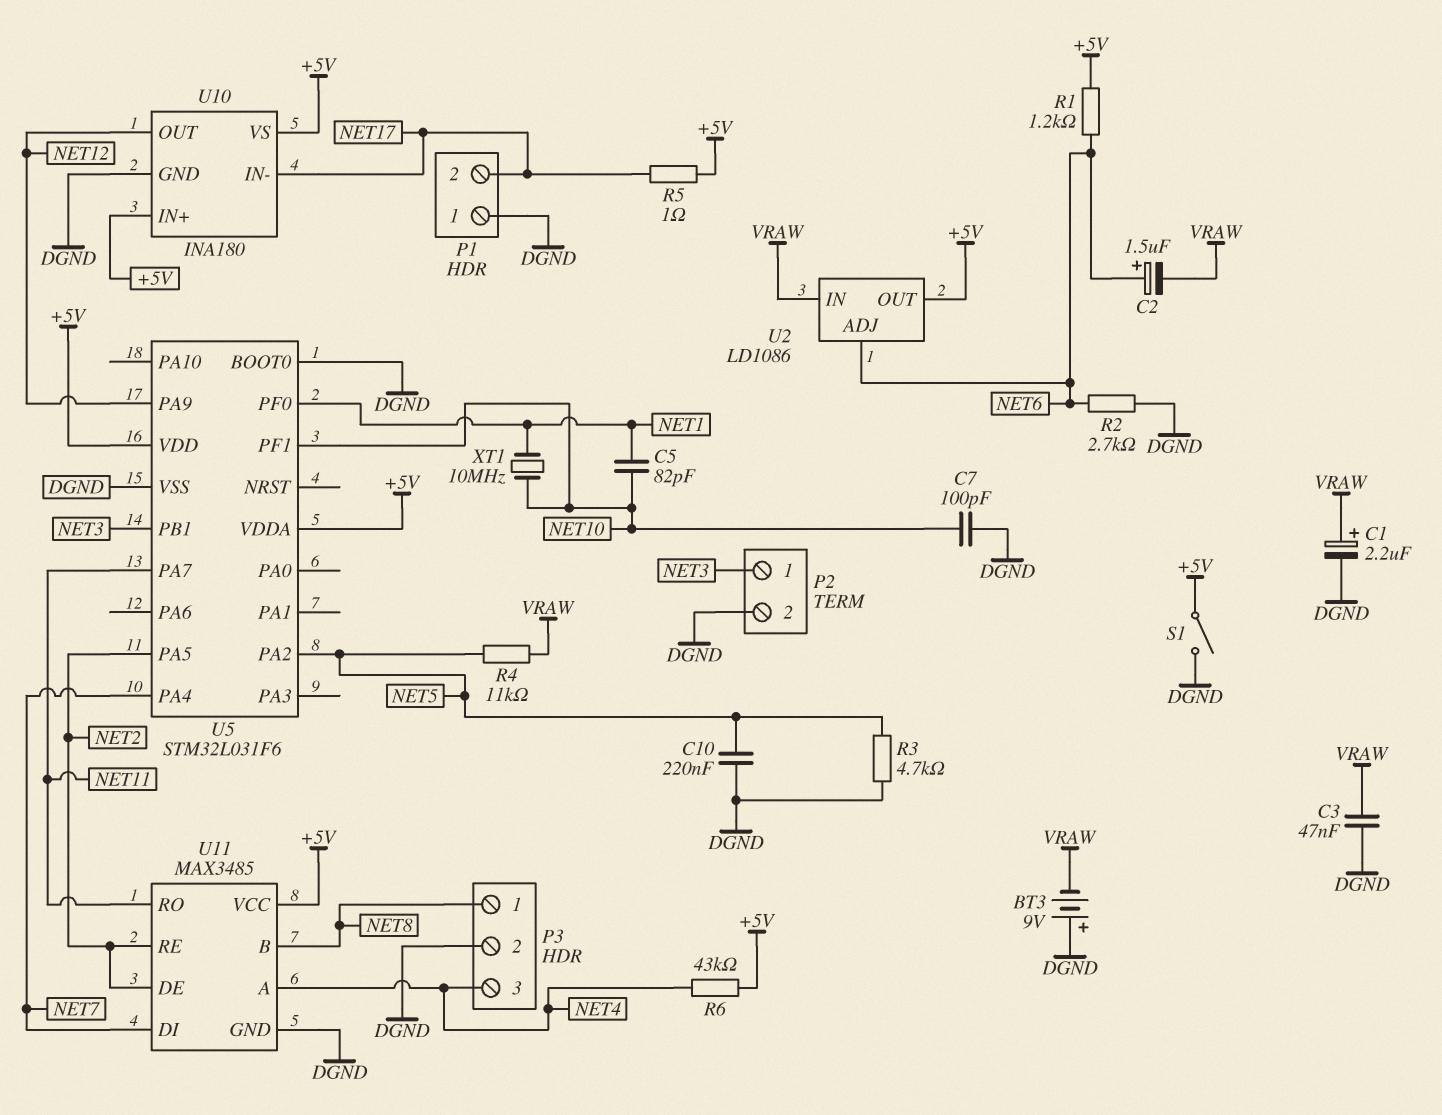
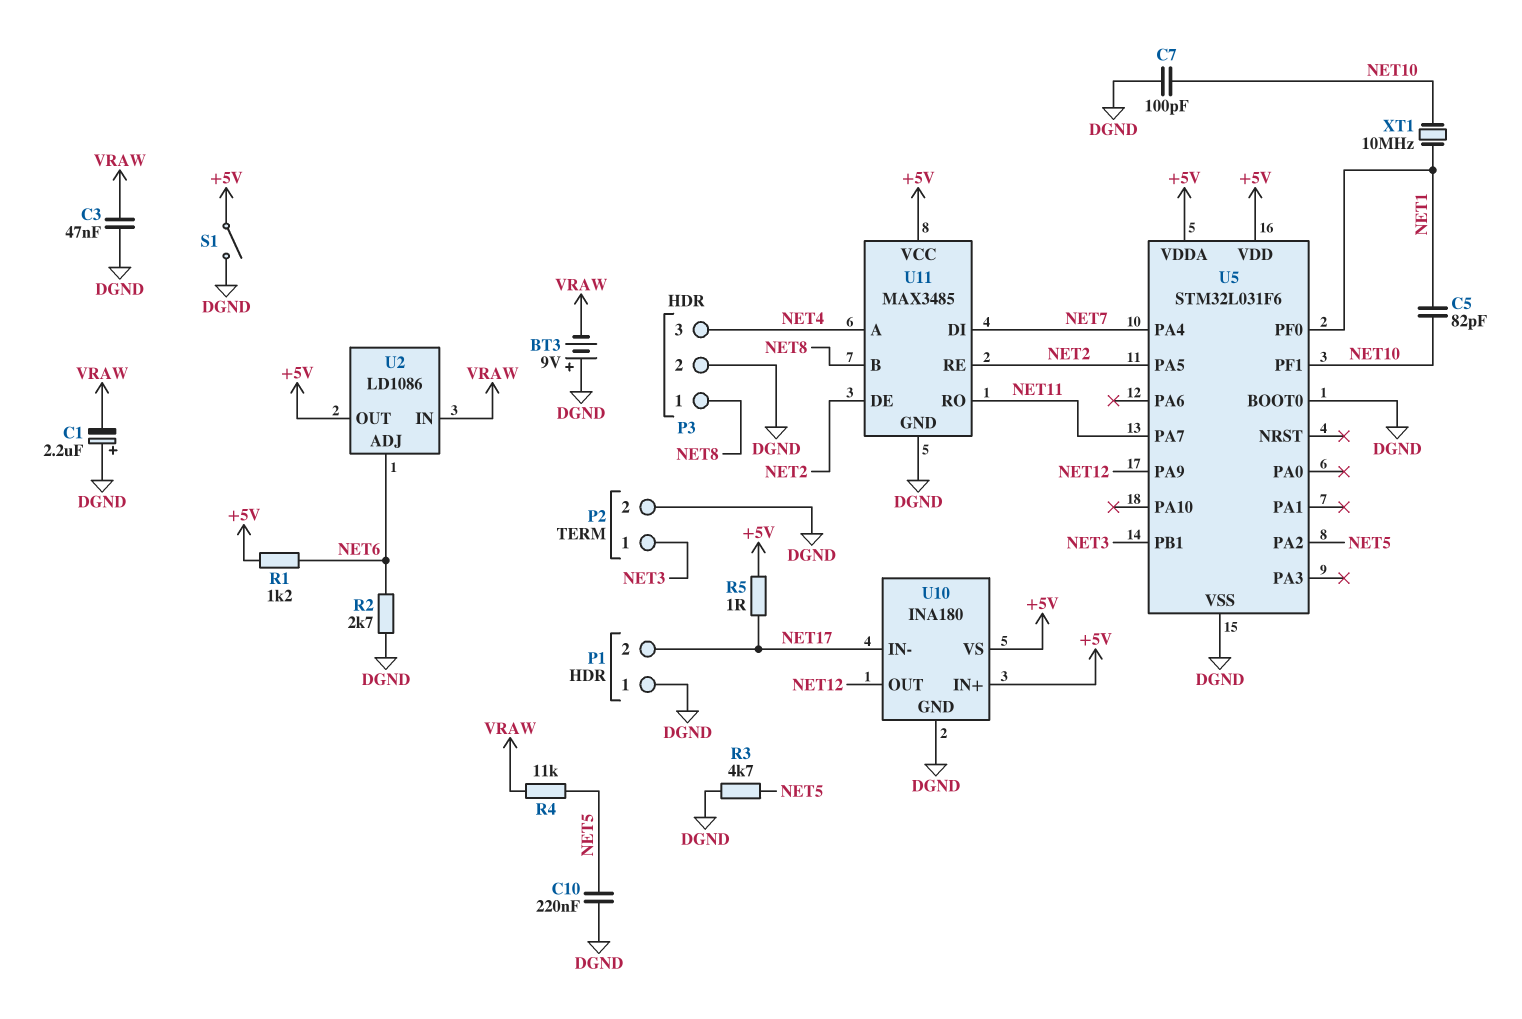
C1: 2.2uF (plus VRAW, minus DGND) -> 2.2uF (plus DGND, minus VRAW)
C2: 1.5uF (plus NET6, minus VRAW) -> none
R6: 43k (+5V, NET4) -> none

